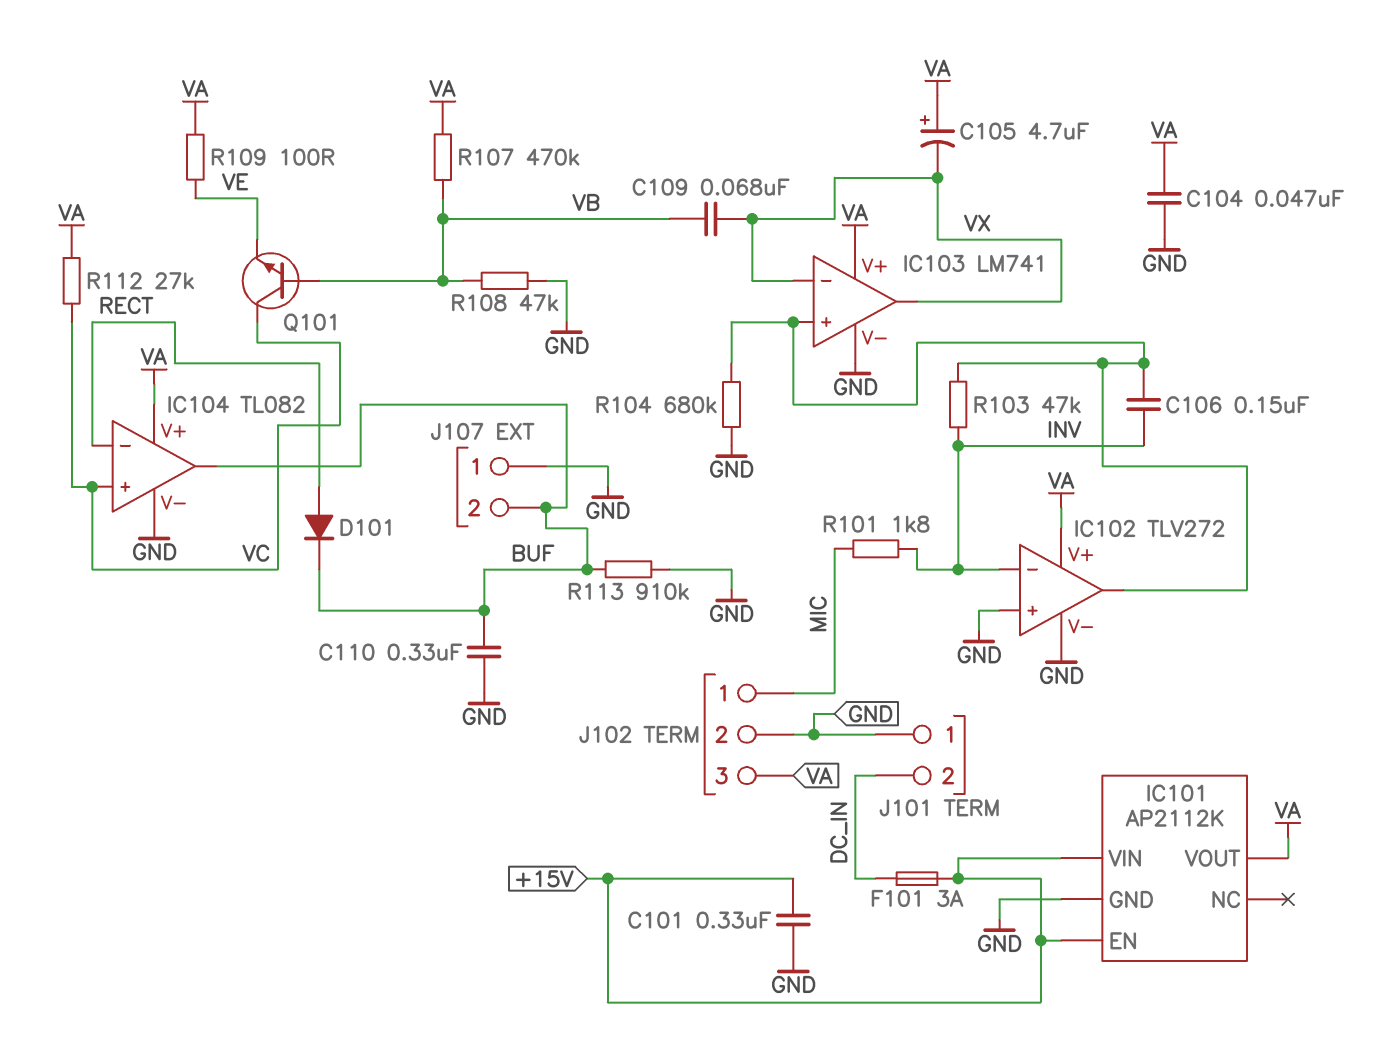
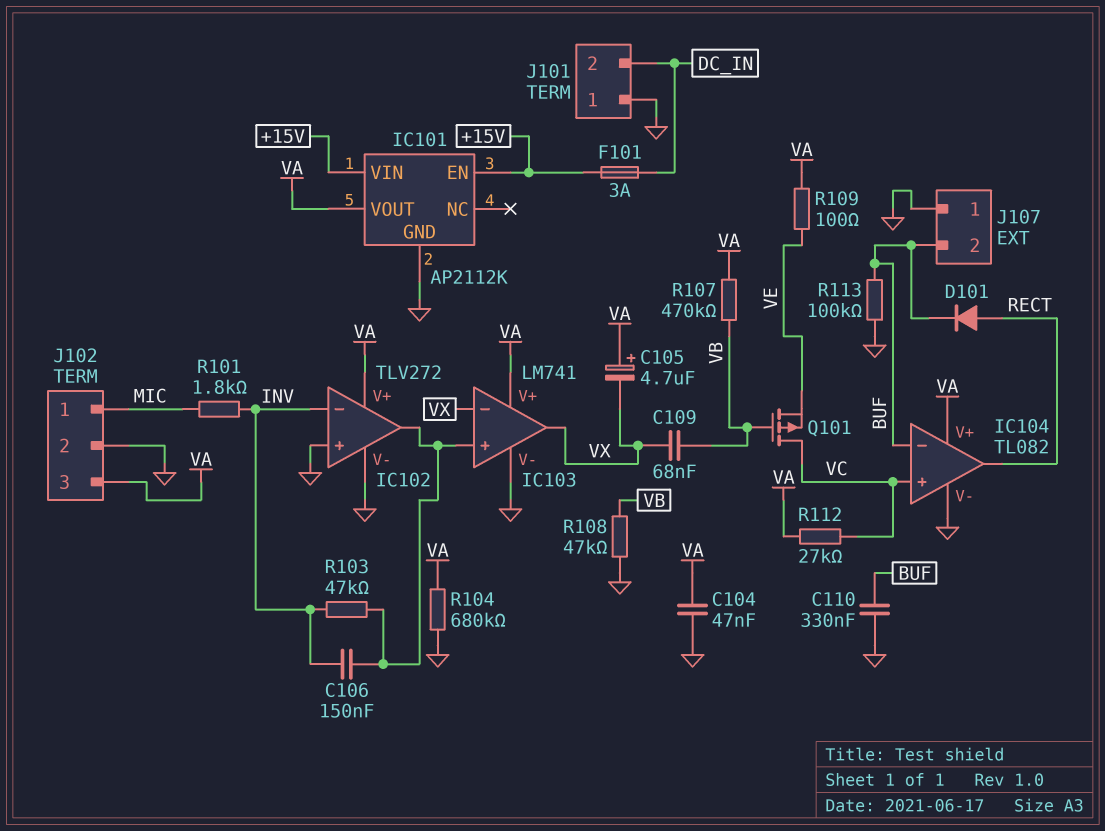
C101: 330nF (+15V, GND) -> none
IC104 pin in-: RECT -> BUF
IC104 pin out: BUF -> RECT
Q101: NPN (B VB, C VC, E VE) -> PMOS (G VB, D VC, S VE)
R104: 680k (GND, IC102/out) -> 680k (GND, VA)
R113: 910k (BUF, GND) -> 100k (BUF, GND)

